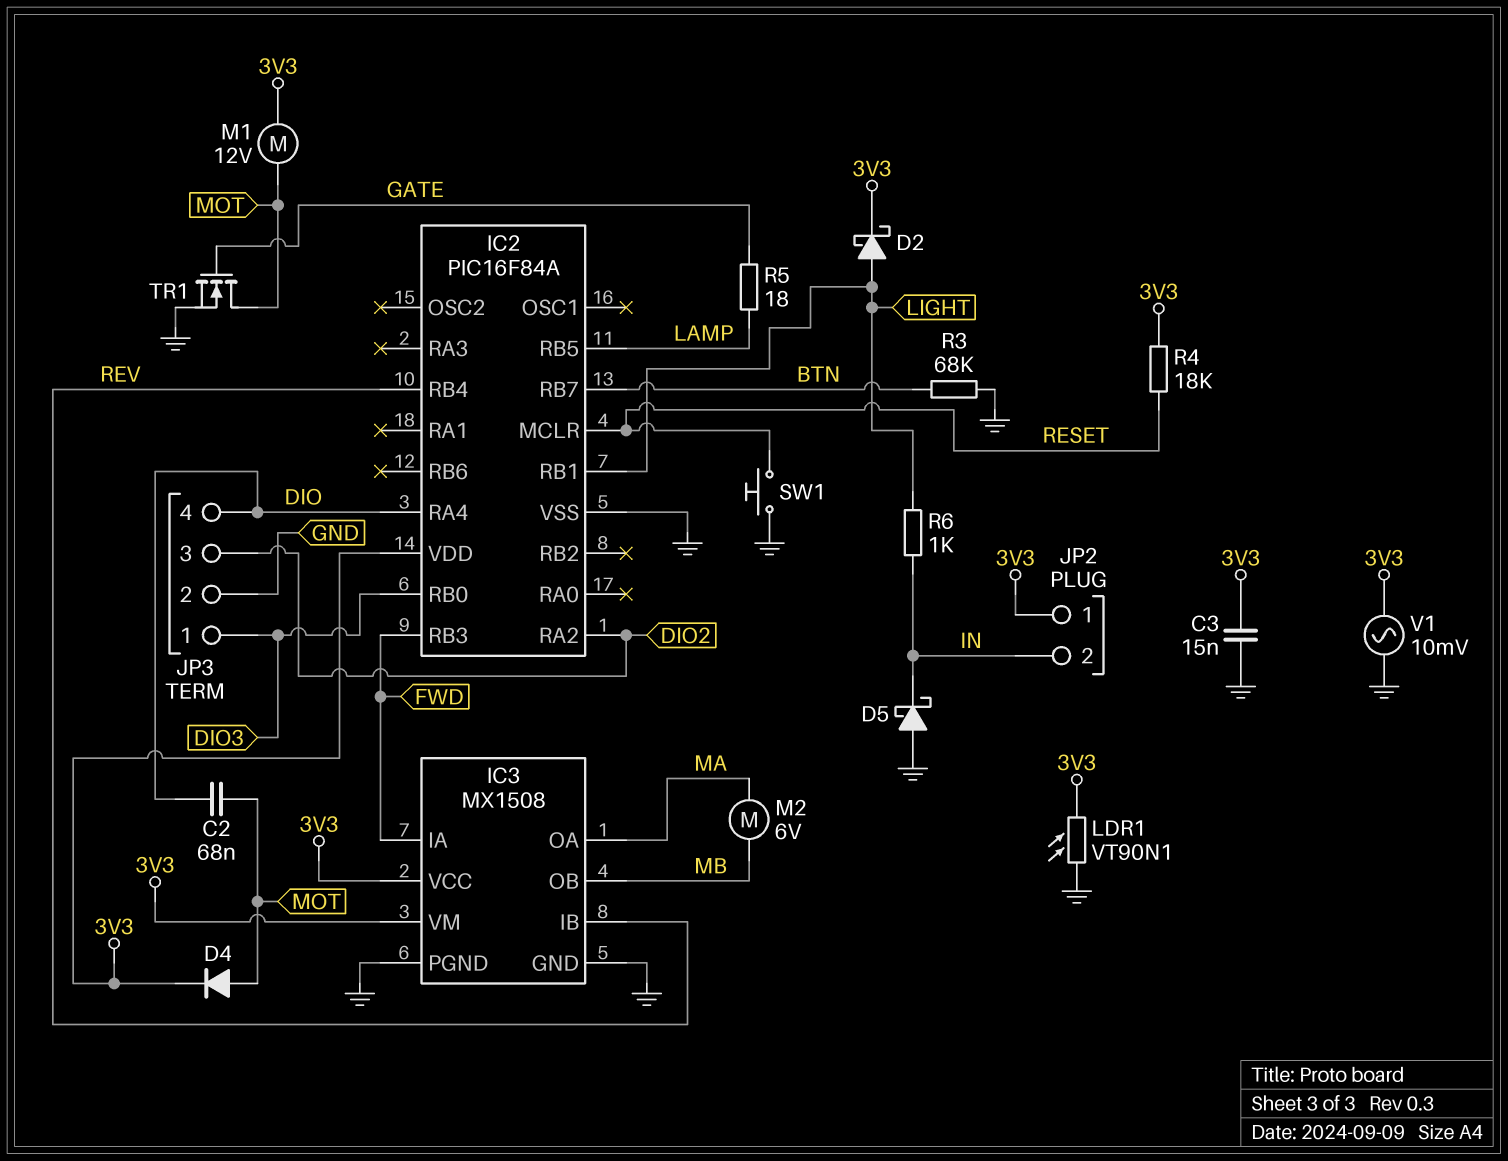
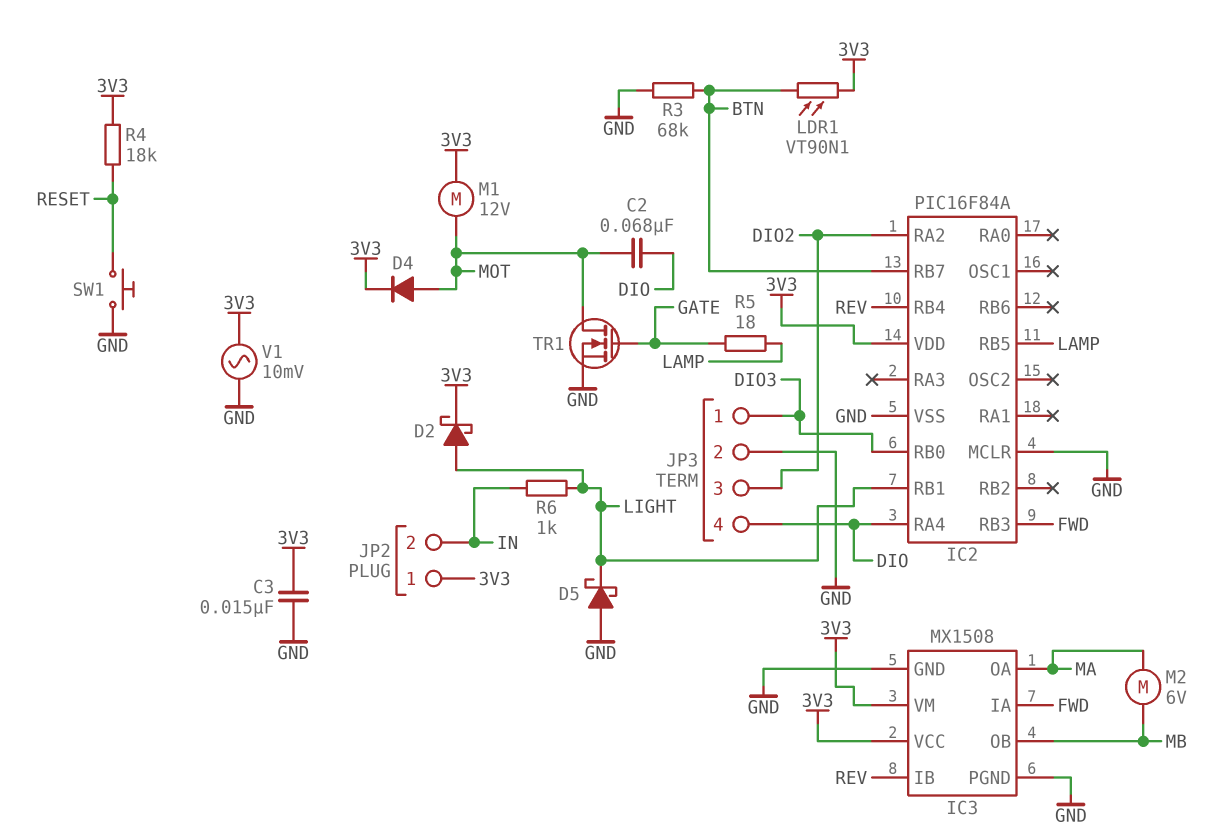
D5: schottky (A GND, K IN) -> schottky (A GND, K LIGHT)
IC2 pin MCLR: RESET -> GND
LDR1: VT90N1 (3V3, GND) -> VT90N1 (3V3, BTN)

